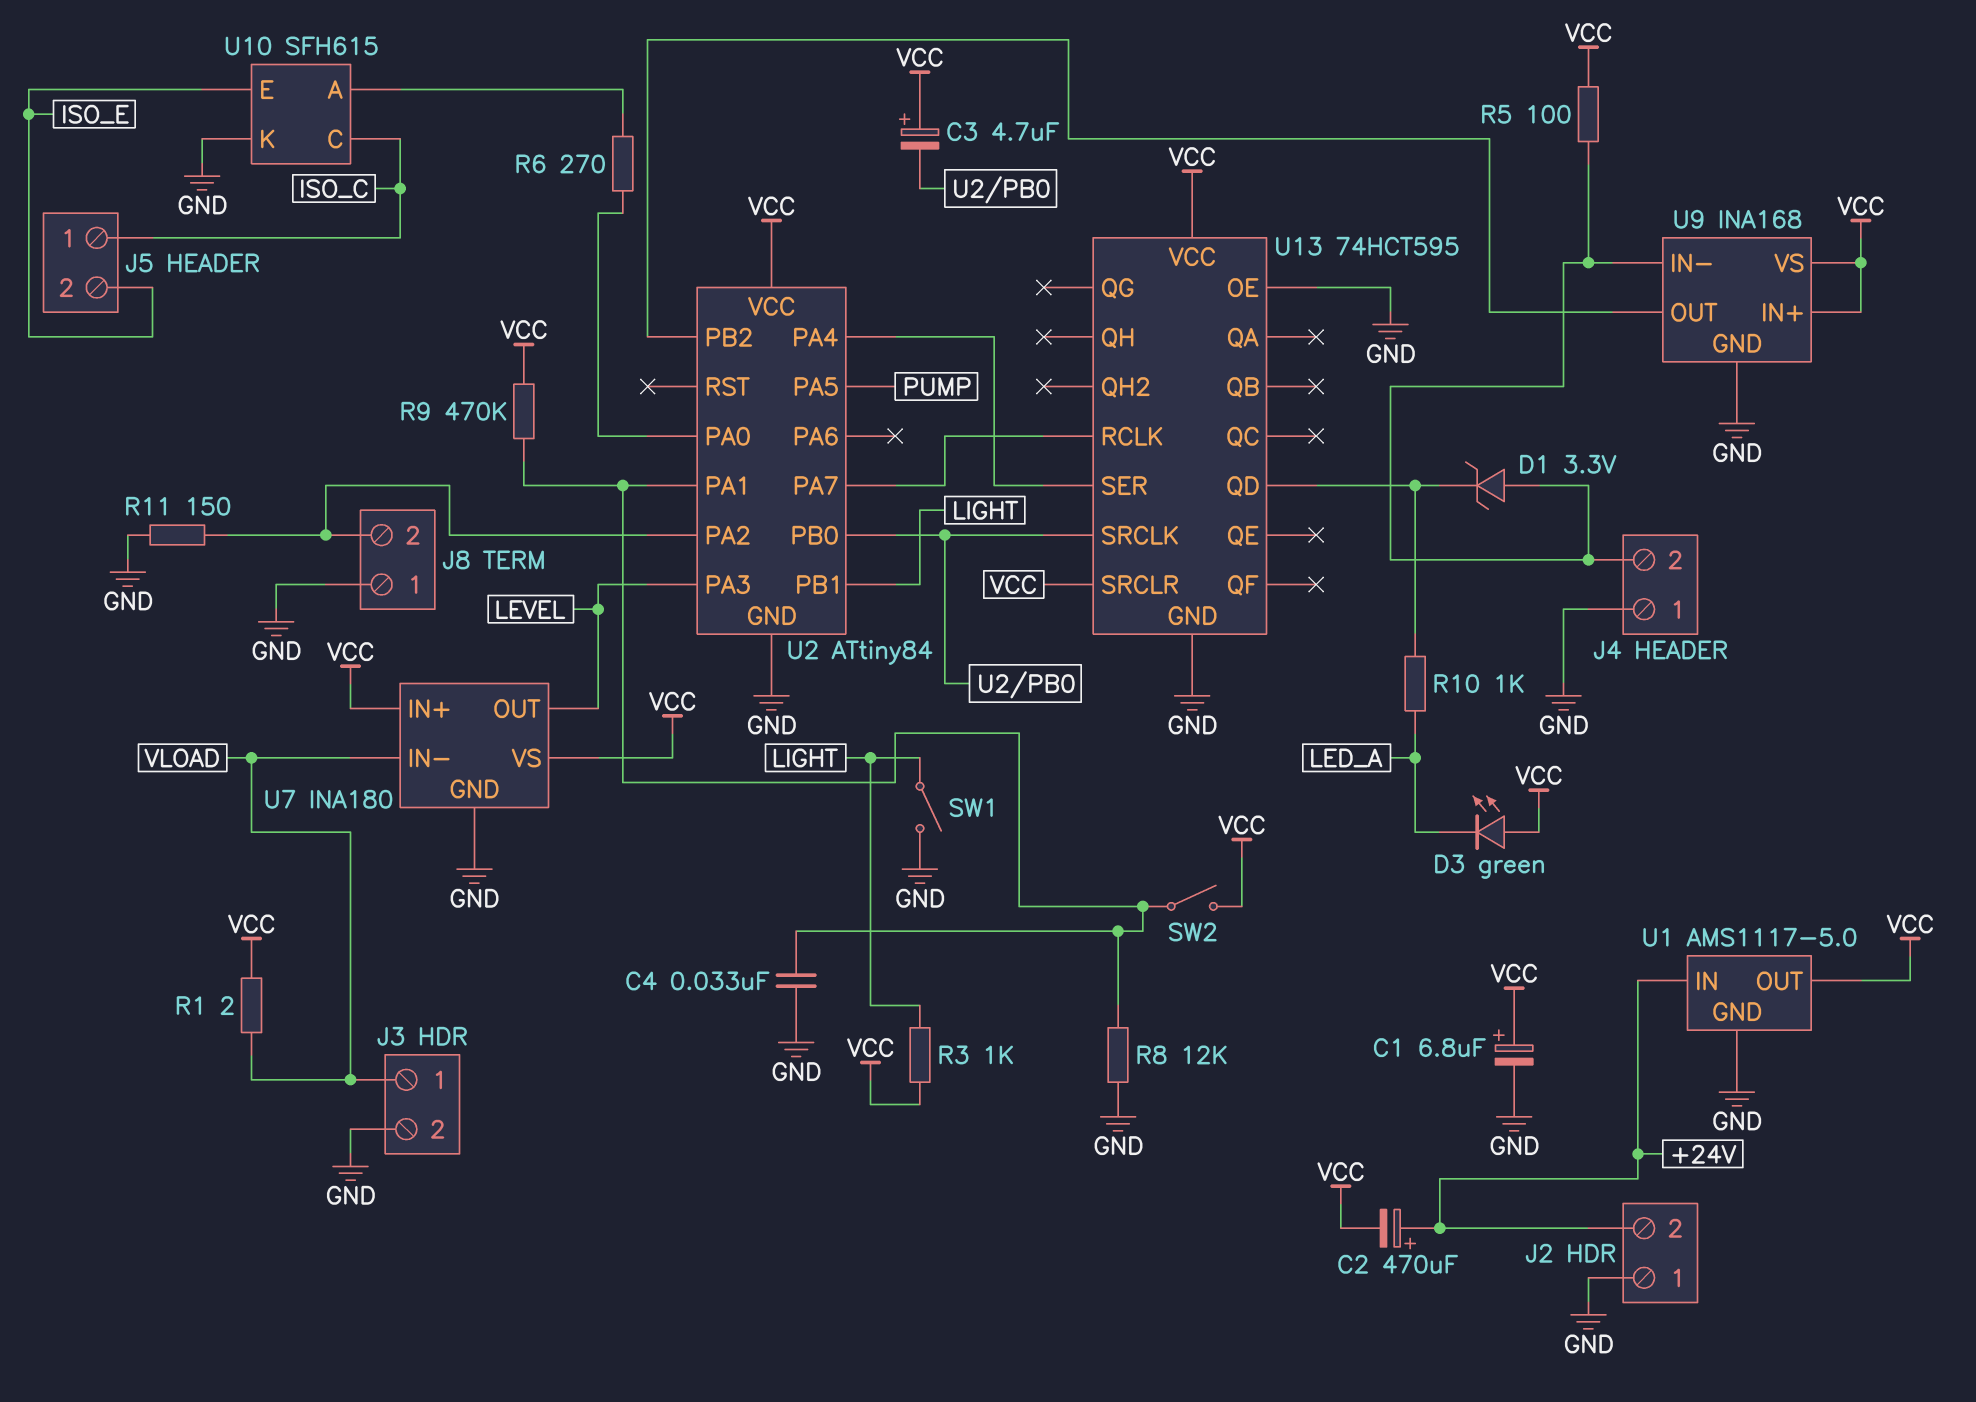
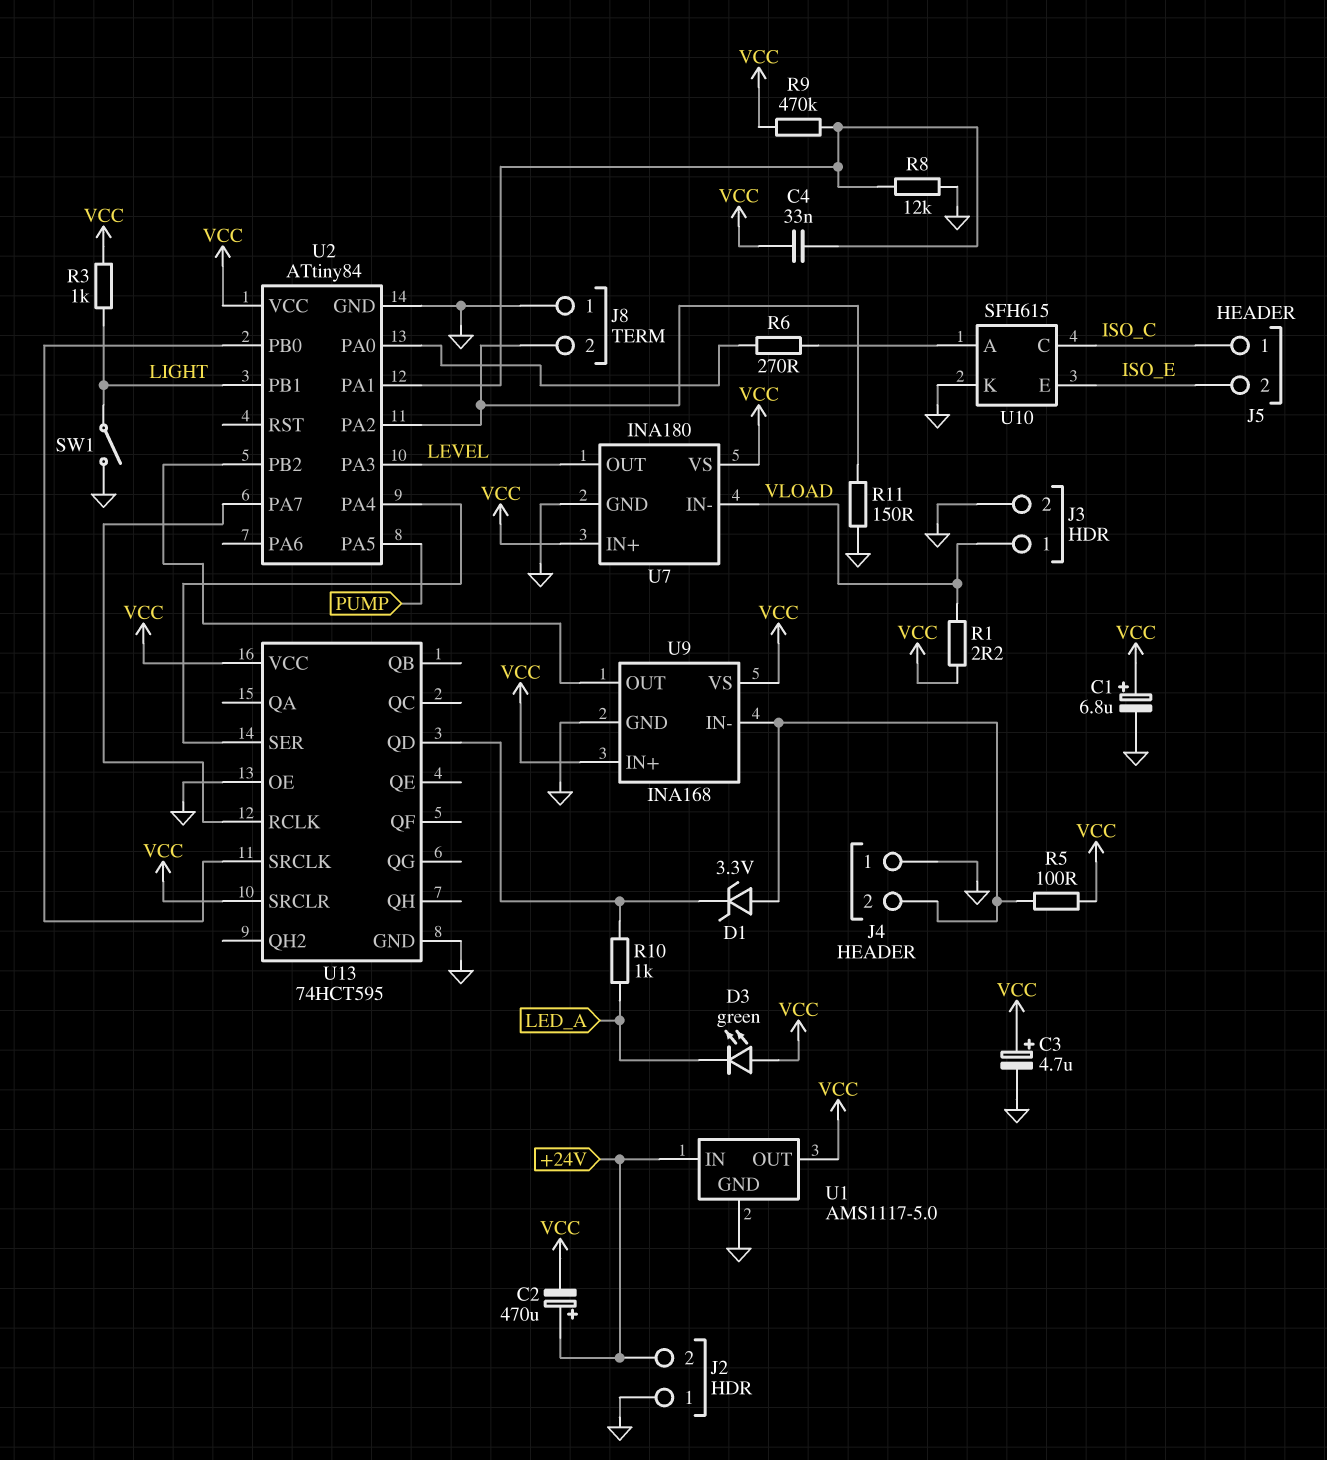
C3: 4.7uF (plus VCC, minus U2/PB0) -> 4.7uF (plus VCC, minus GND)
C4: 33nF (GND, U2/PA1) -> 33nF (U2/PA1, VCC)
R1: 2 (VCC, VLOAD) -> 2.2 (VCC, VLOAD)
SW2: switch (U2/PA1, VCC) -> none

